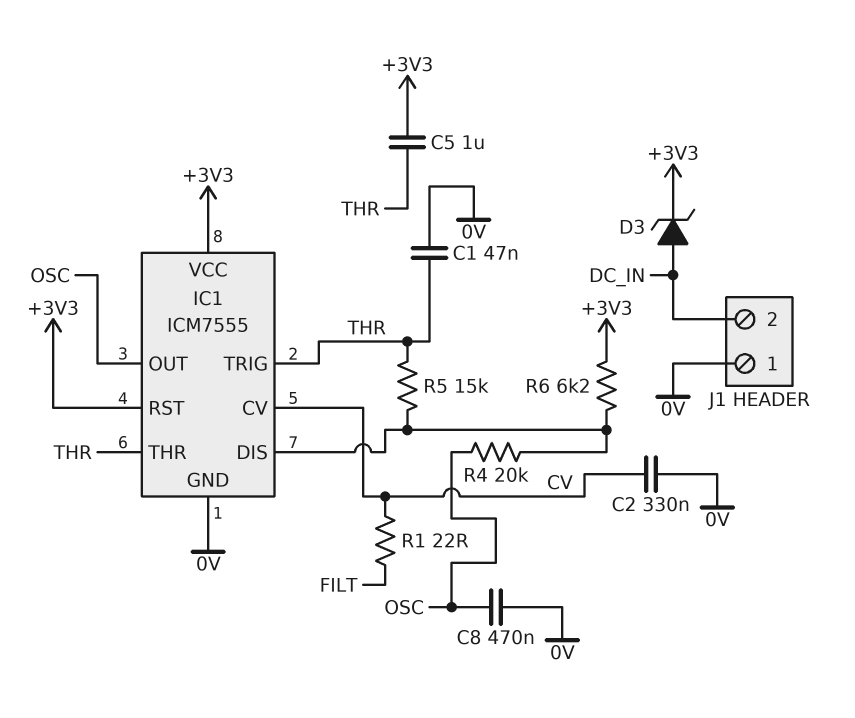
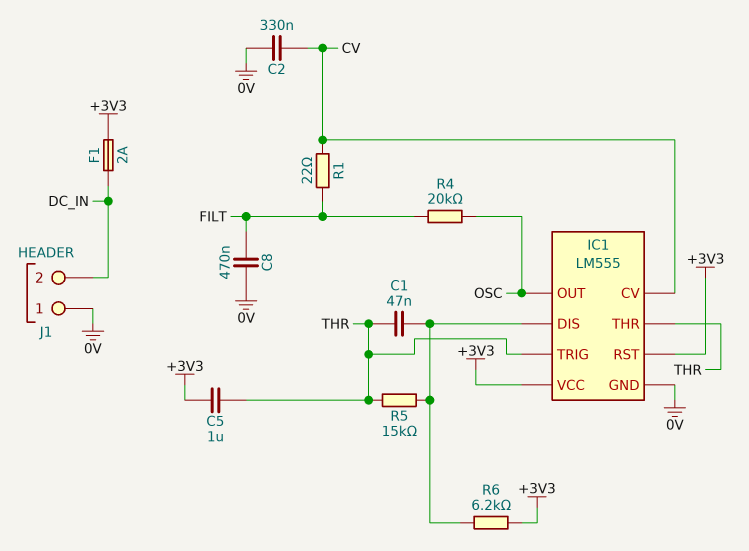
C1: 47nF (0V, THR) -> 47nF (IC1/DIS, THR)
C8: 470nF (0V, OSC) -> 470nF (0V, FILT)
D3: zener (A DC_IN, K +3V3) -> none
F1: none -> 2A (+3V3, DC_IN)
IC1: ICM7555 -> LM555
R4: 20k (IC1/DIS, OSC) -> 20k (FILT, OSC)

